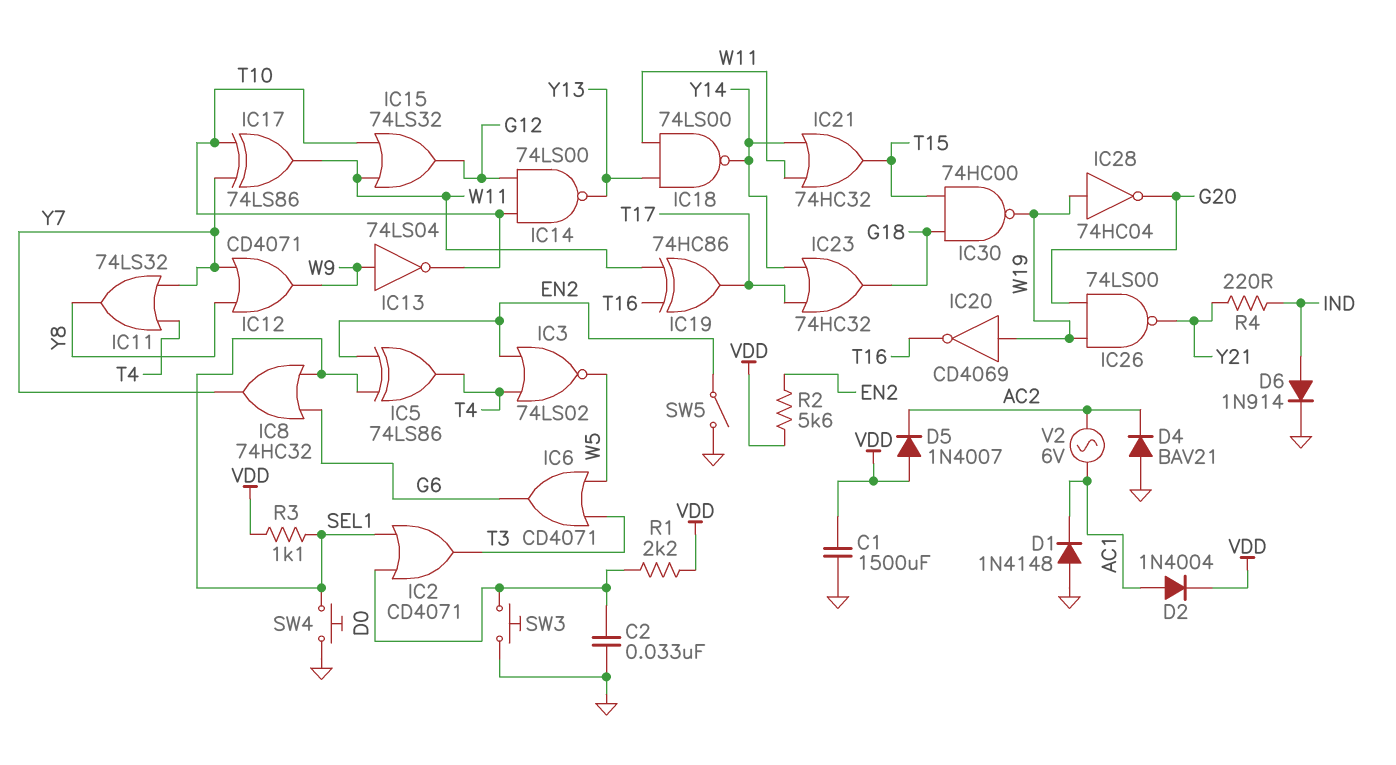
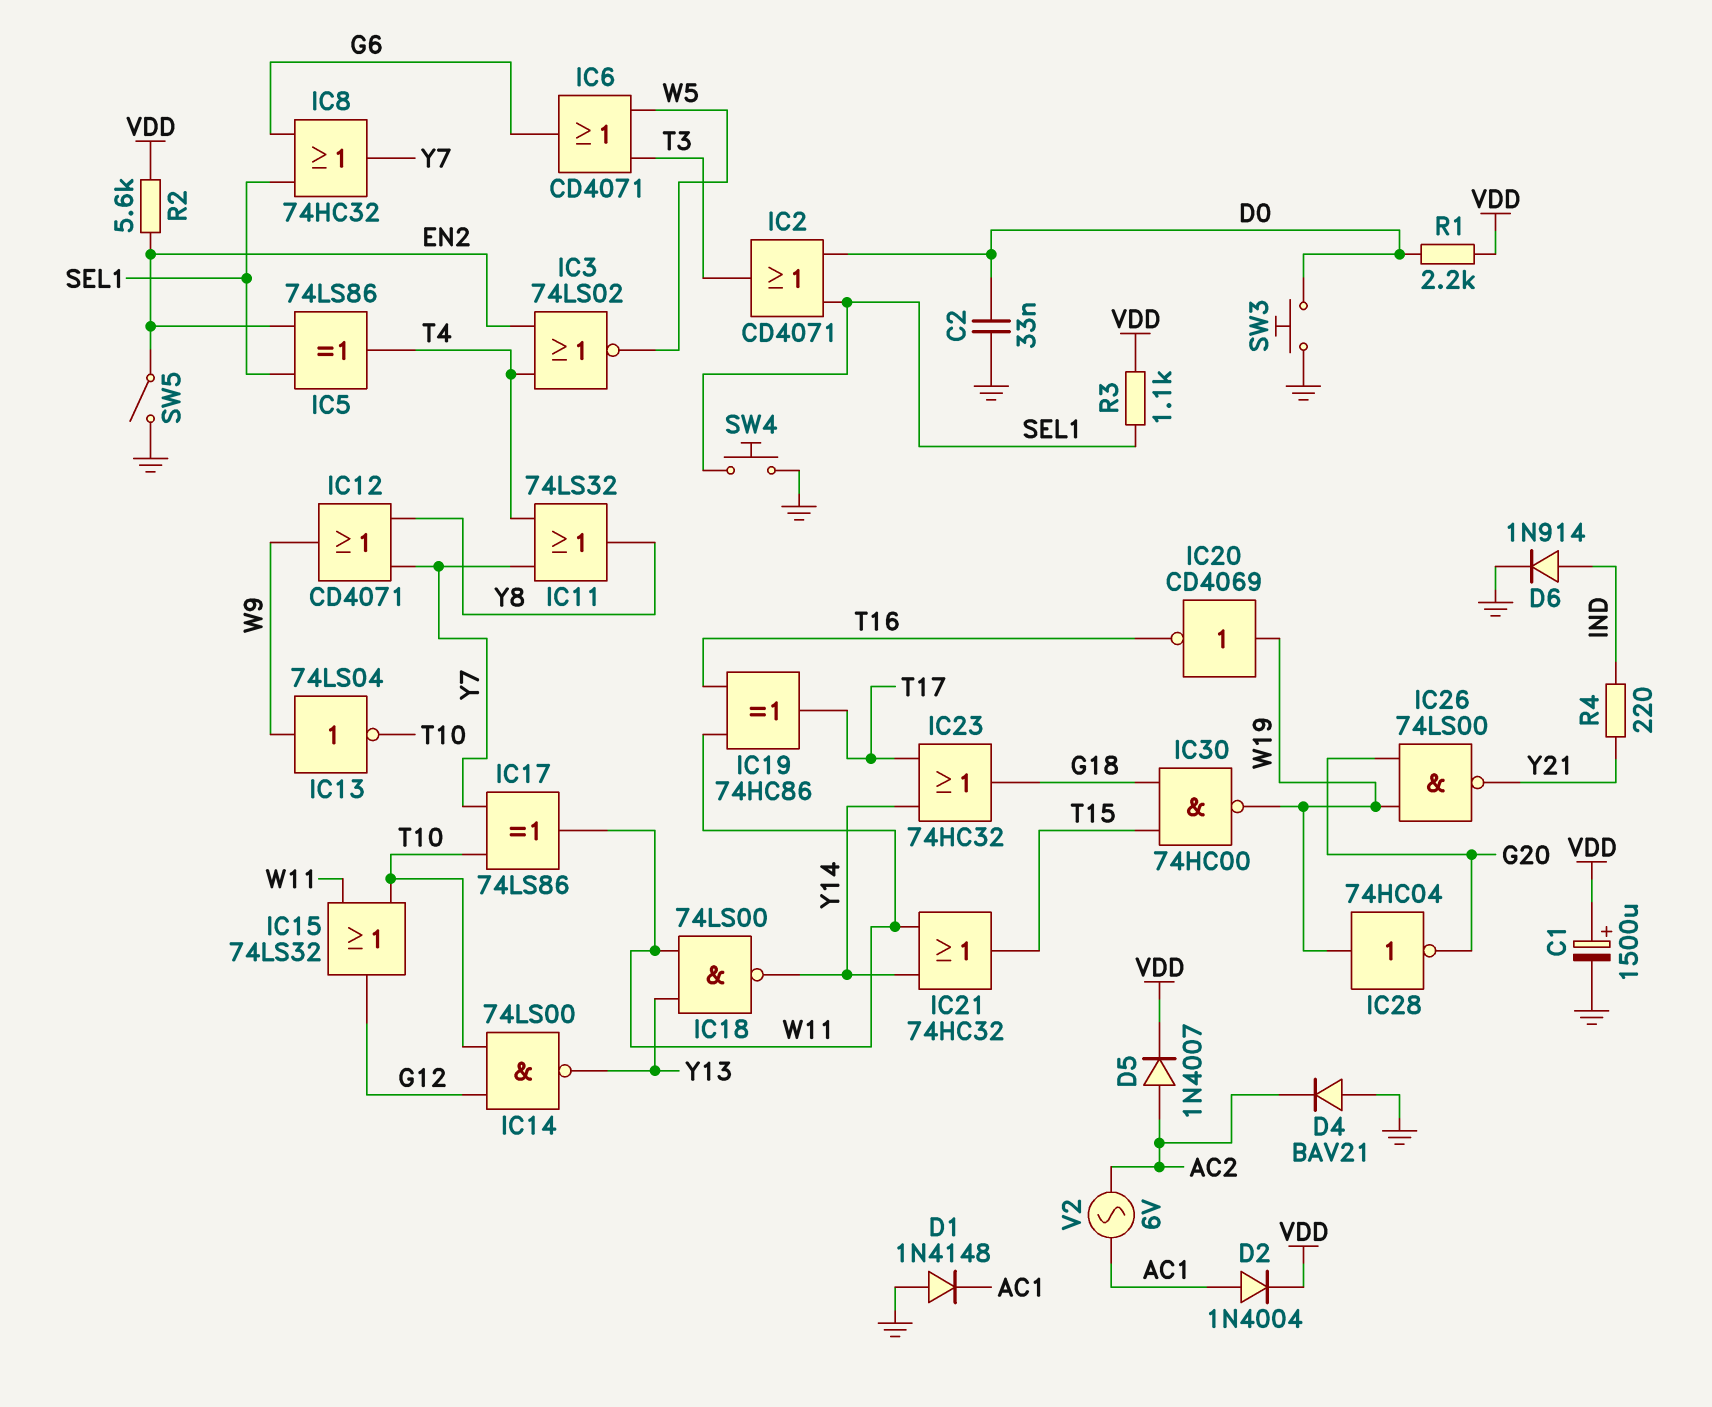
C1: 1500uF (GND, VDD) -> 1500uF (plus VDD, minus GND)
D5: diode 1N4007 (A VDD, K AC2) -> diode 1N4007 (A AC2, K VDD)

